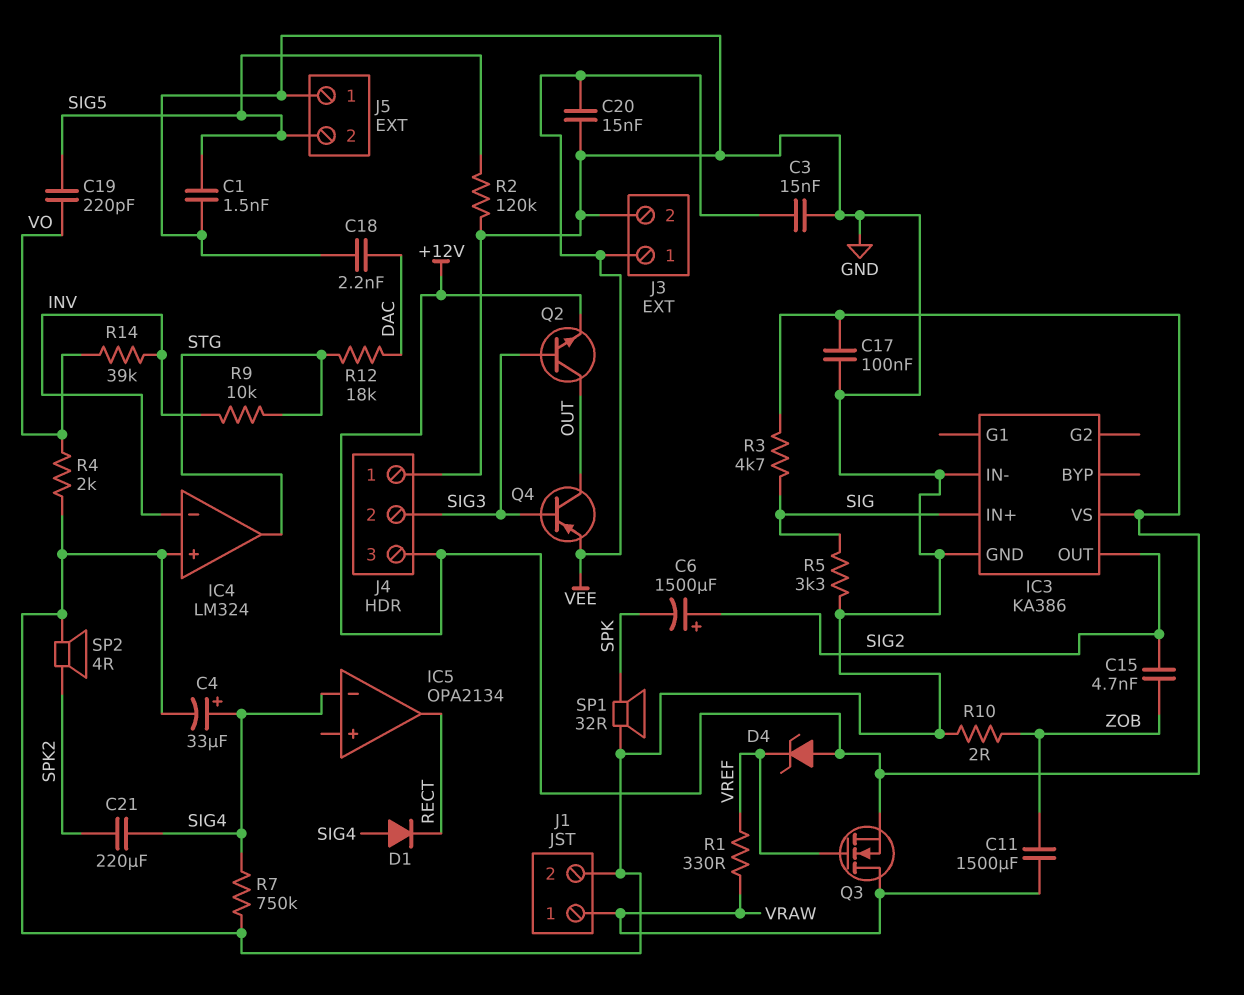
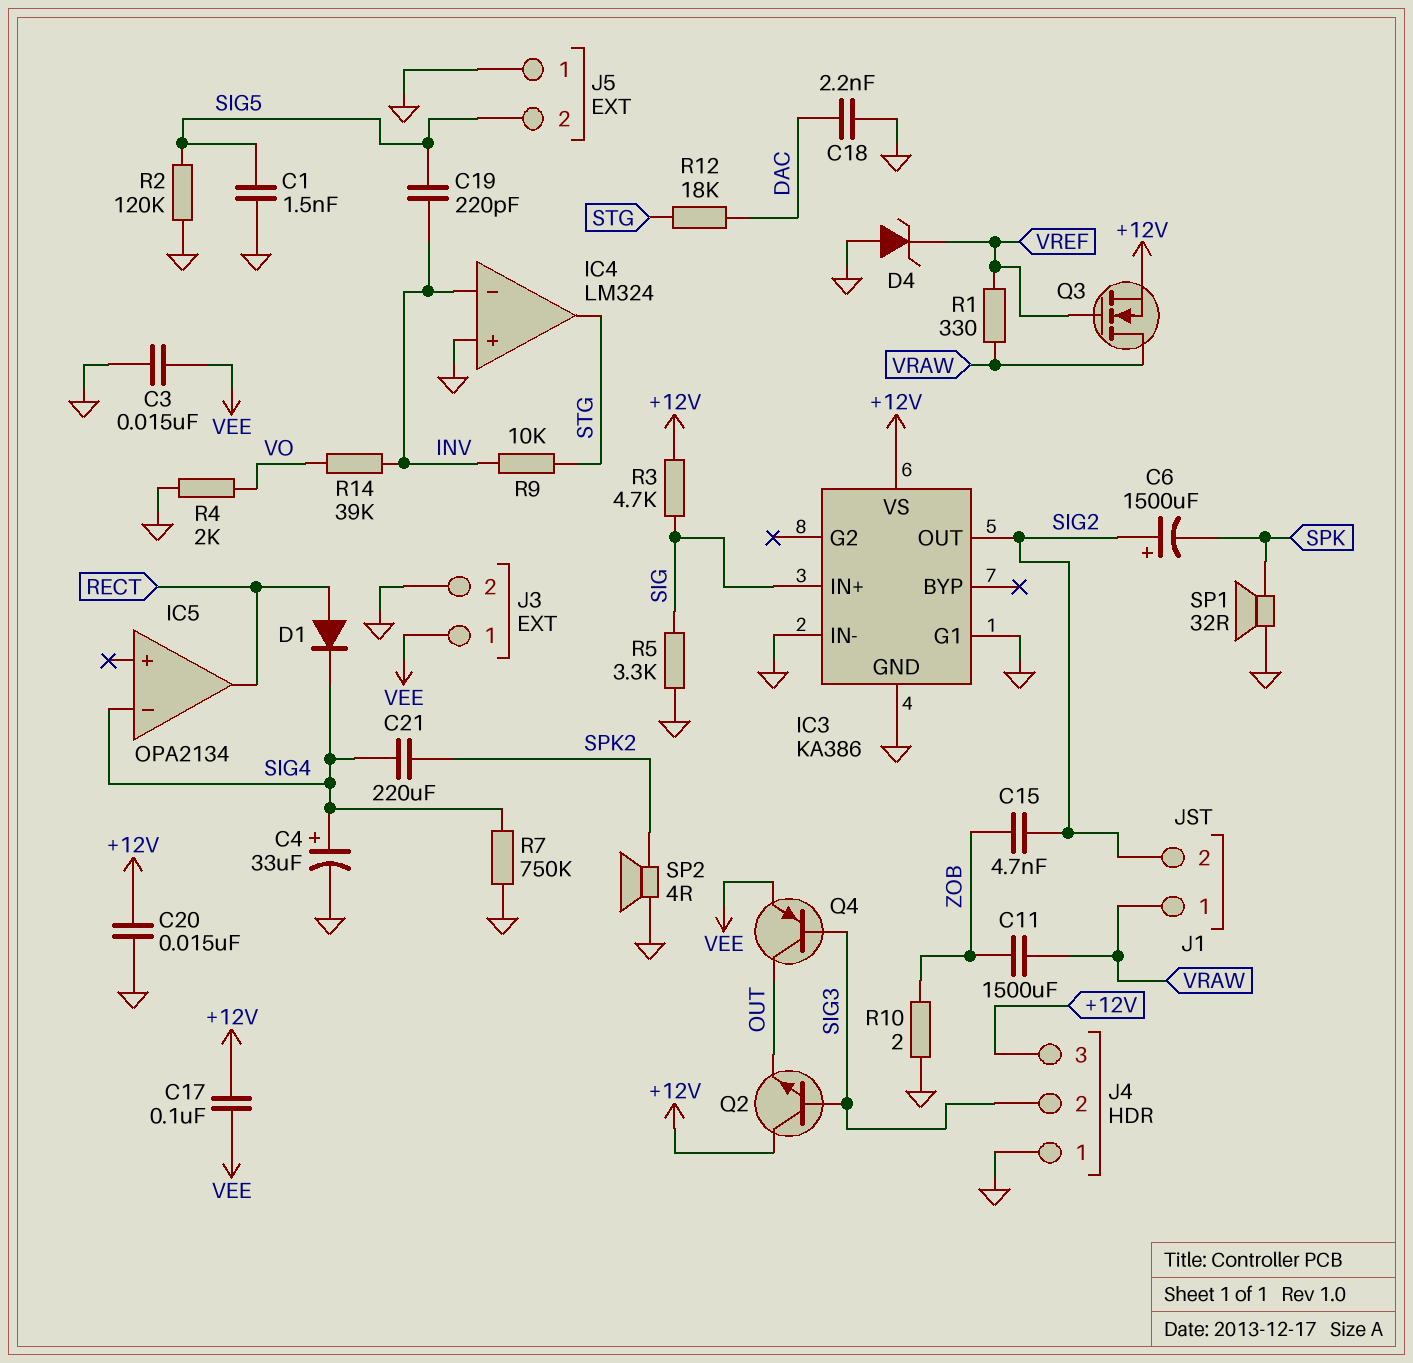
C17: 100nF (+12V, GND) -> 100nF (+12V, VEE)
C19: 220pF (SIG5, VO) -> 220pF (INV, SIG5)
C20: 15nF (GND, VEE) -> 15nF (+12V, GND)
D1: diode (A SIG4, K RECT) -> diode (A RECT, K SIG4)
D4: zener (A +12V, K VREF) -> zener (A GND, K VREF)
IC3 pin G1: none -> GND
J1 pin 2: GND -> SIG2
Q2: NPN (B SIG3, C OUT, E +12V) -> NPN (B SIG3, C +12V, E OUT)

